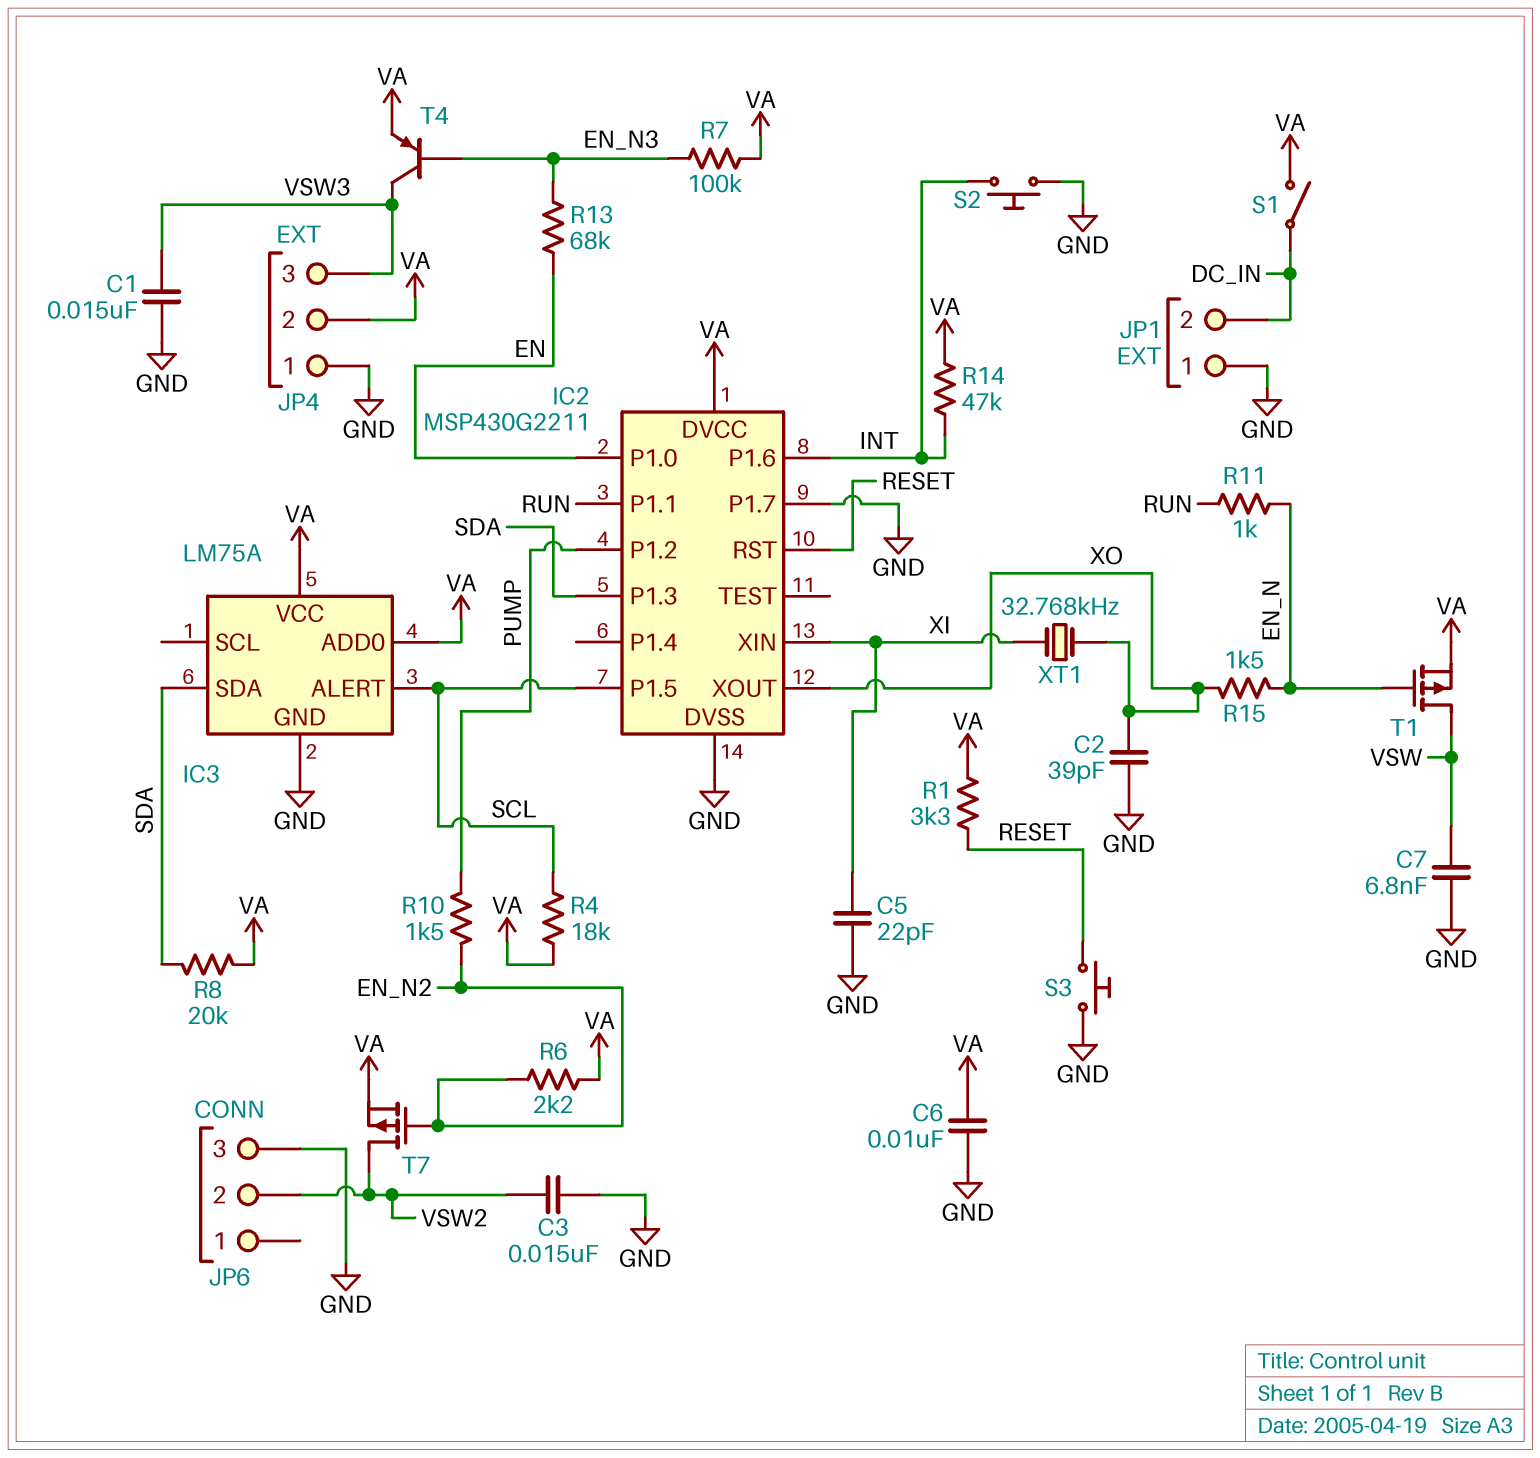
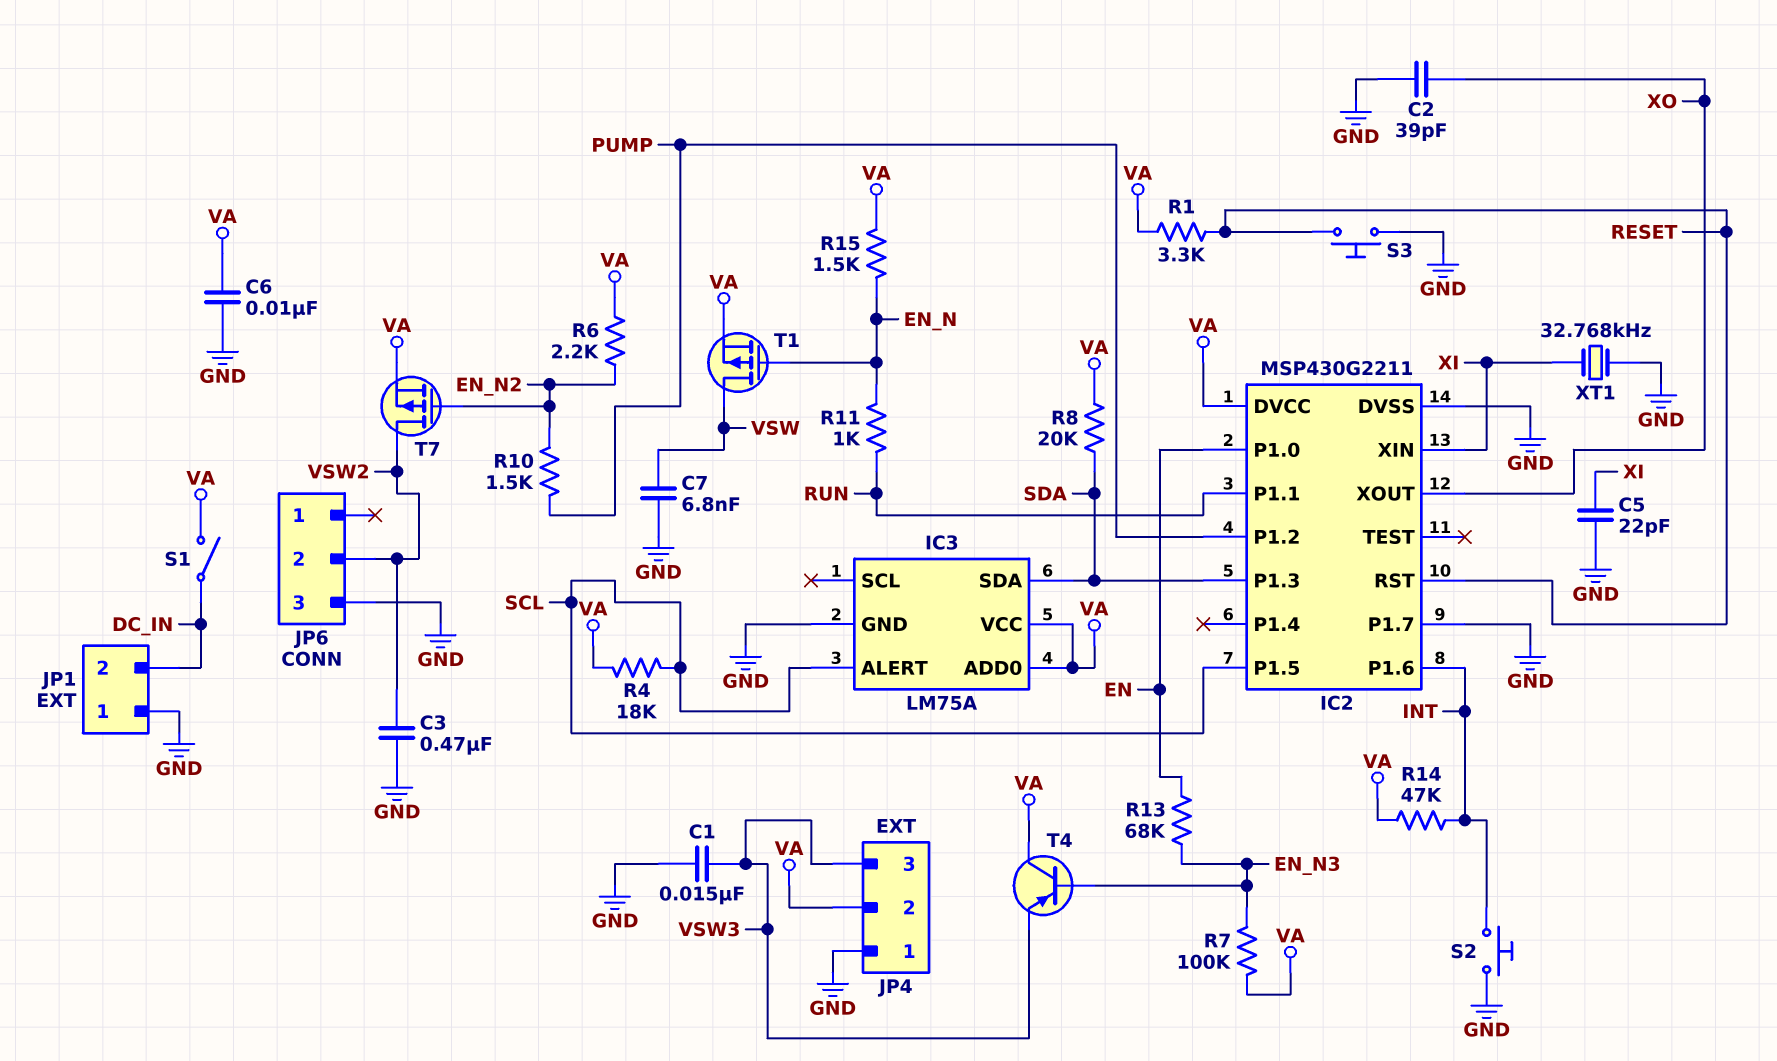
C3: 15nF (GND, VSW2) -> 470nF (GND, VSW2)
R15: 1.5k (EN_N, XO) -> 1.5k (EN_N, VA)
T4: PNP (B EN_N3, C VSW3, E VA) -> PNP (B EN_N3, C VA, E VSW3)
XT1: 32.768kHz (XI, XO) -> 32.768kHz (GND, XI)

